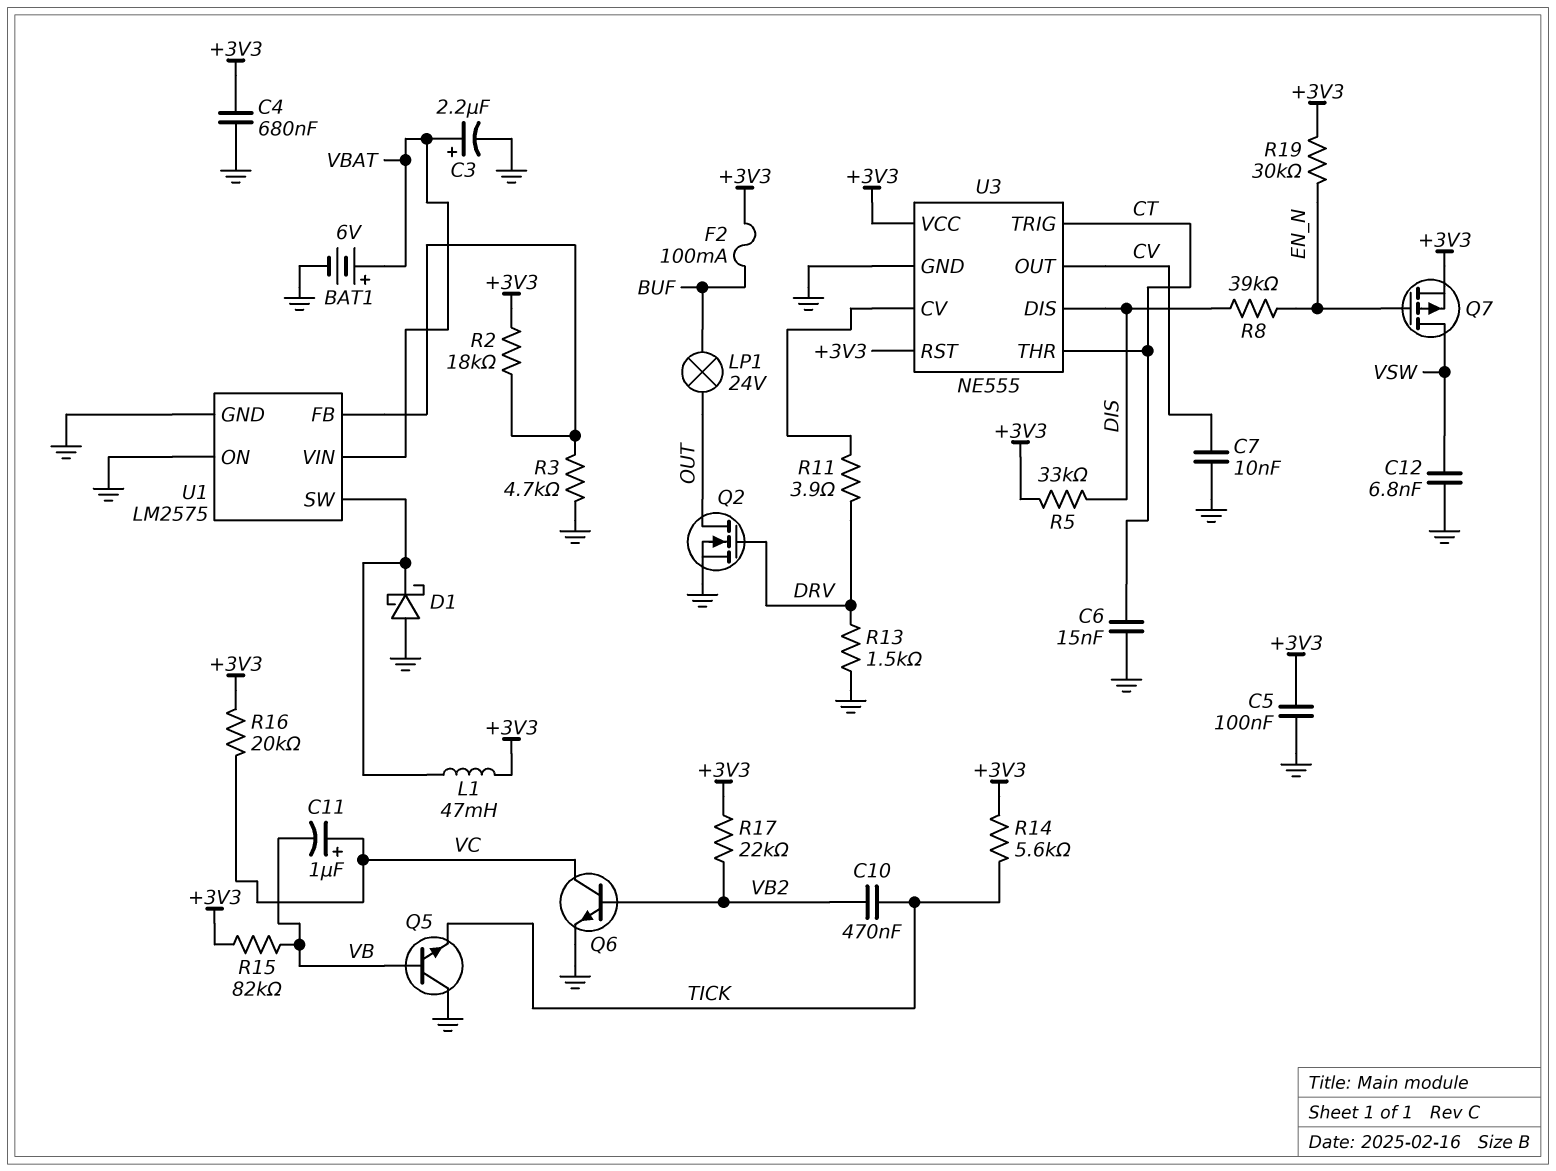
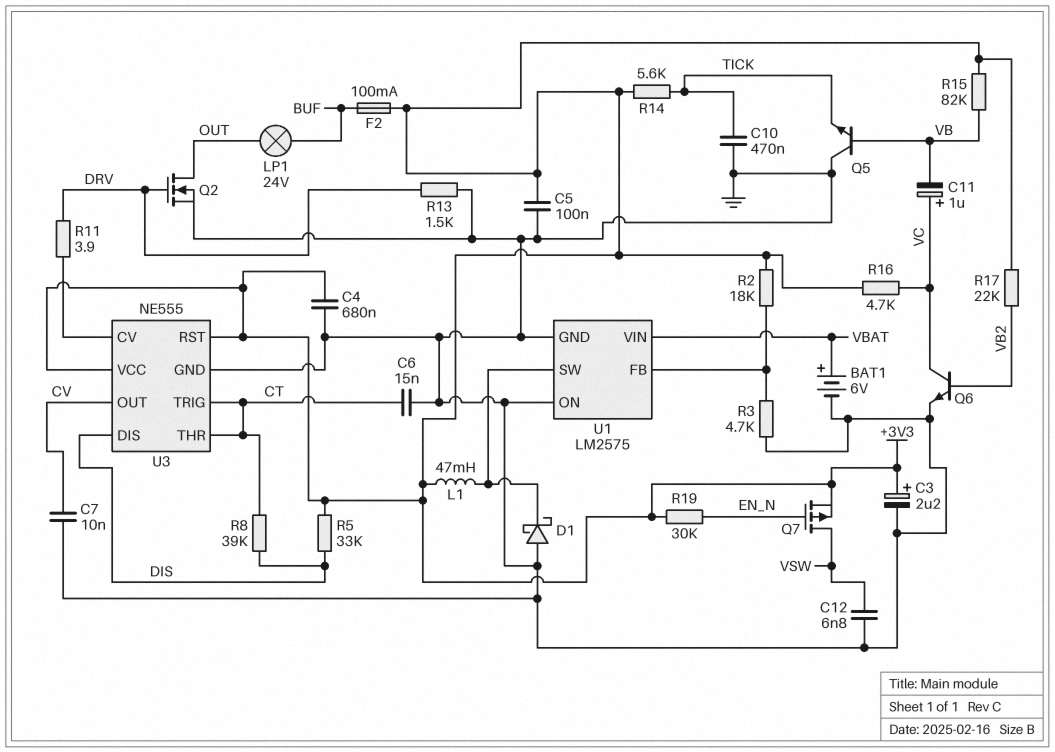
C3: 2.2uF (plus VBAT, minus GND) -> 2.2uF (plus +3V3, minus GND)
C10: 470nF (TICK, VB2) -> 470nF (GND, TICK)
R8: 39k (DIS, EN_N) -> 39k (CT, DIS)
R16: 20k (+3V3, VC) -> 4.7k (+3V3, VC)

